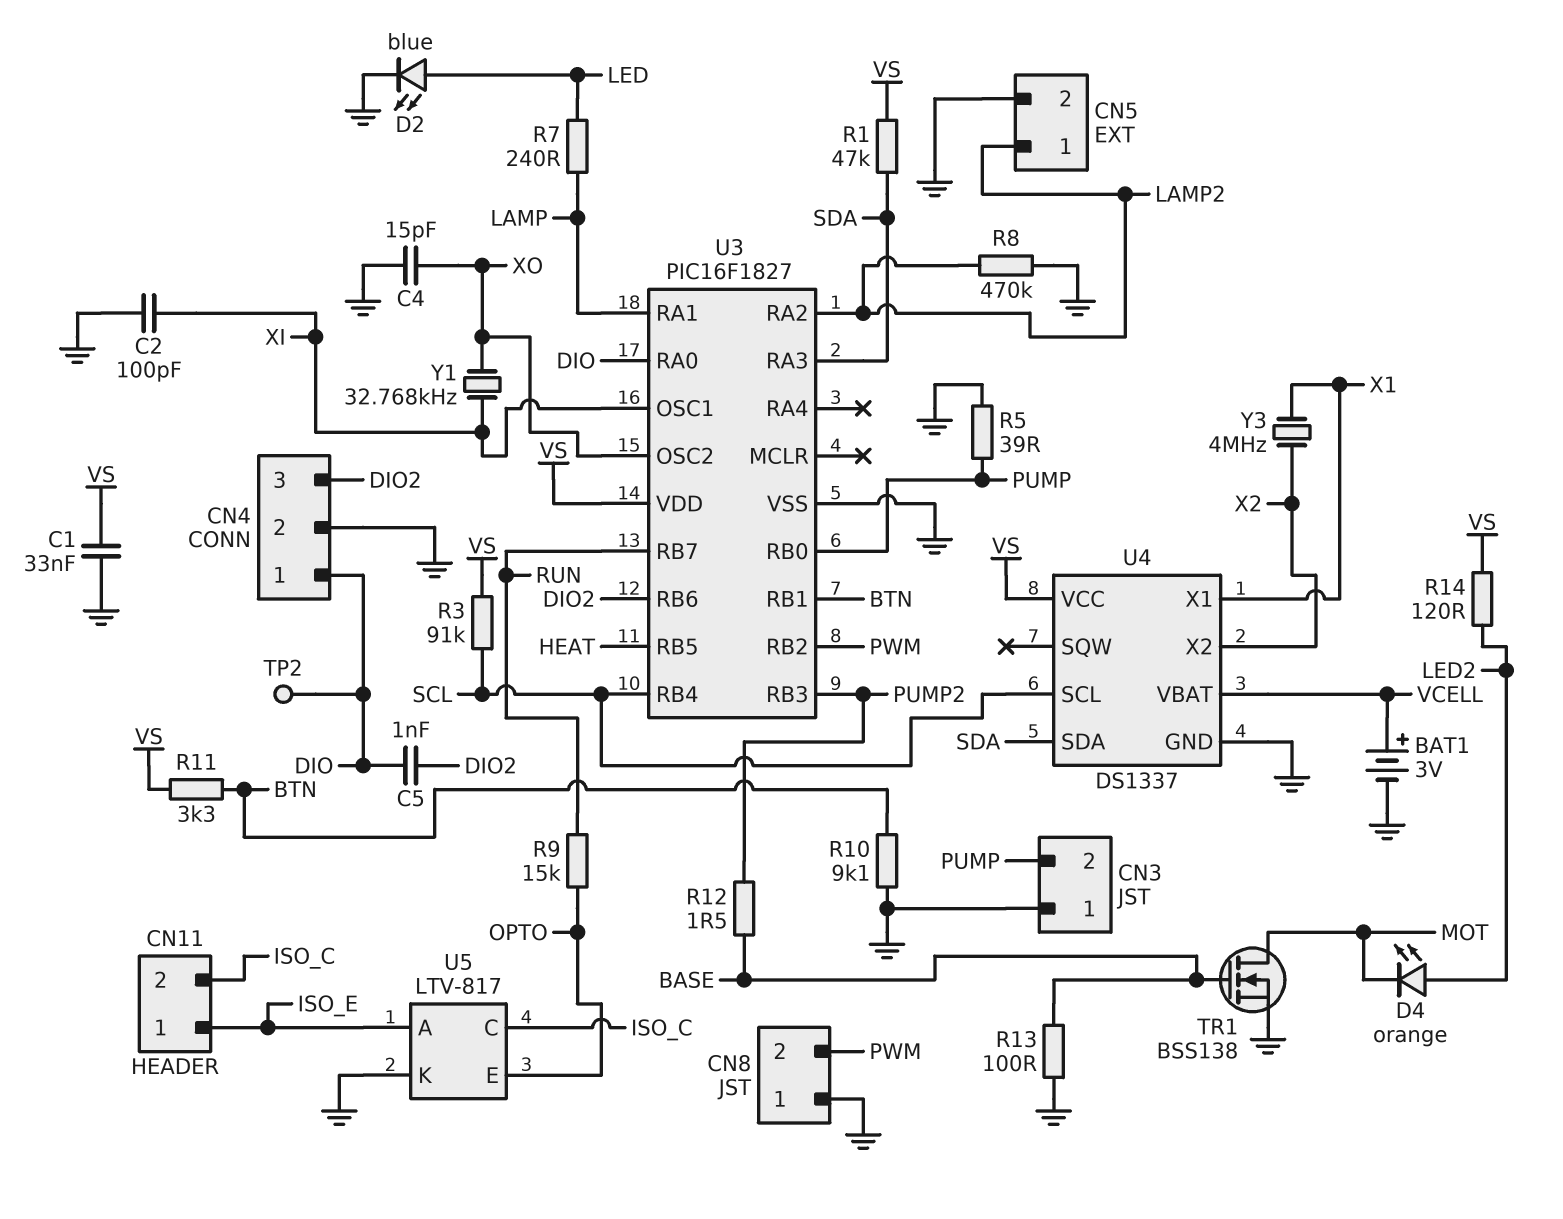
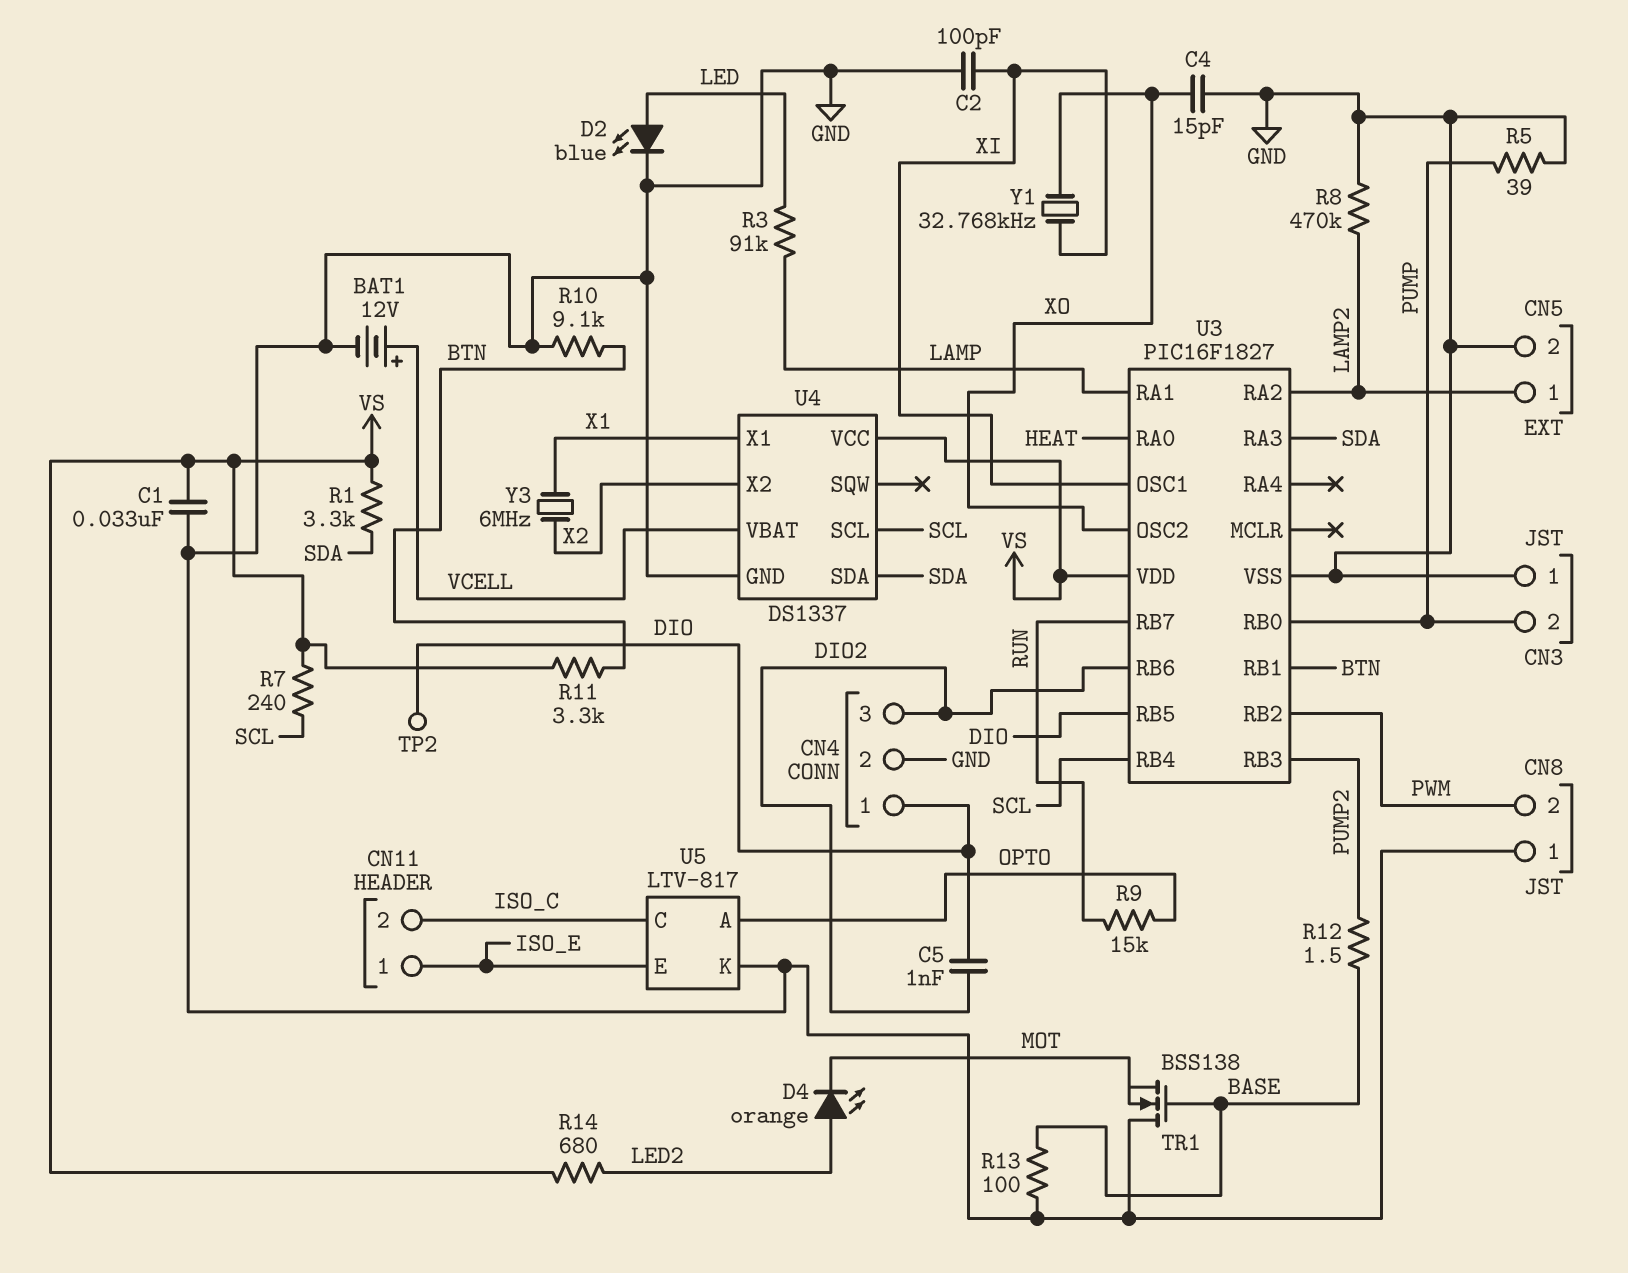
BAT1: 3V (plus VCELL, minus GND) -> 12V (plus VCELL, minus GND)
R1: 47k (SDA, VS) -> 3.3k (SDA, VS)
R3: 91k (SCL, VS) -> 91k (LAMP, LED)
R7: 240 (LAMP, LED) -> 240 (SCL, VS)
R14: 120 (LED2, VS) -> 680 (LED2, VS)
TR1: NMOS BSS138 (G BASE, D MOT, S GND) -> NMOS BSS138 (G BASE, D GND, S MOT)
U3 pin RA0: DIO -> HEAT
U3 pin RB5: HEAT -> DIO
U5 pin A: ISO_E -> OPTO
U5 pin E: OPTO -> ISO_E
Y3: 4MHz (X1, X2) -> 6MHz (X1, X2)

